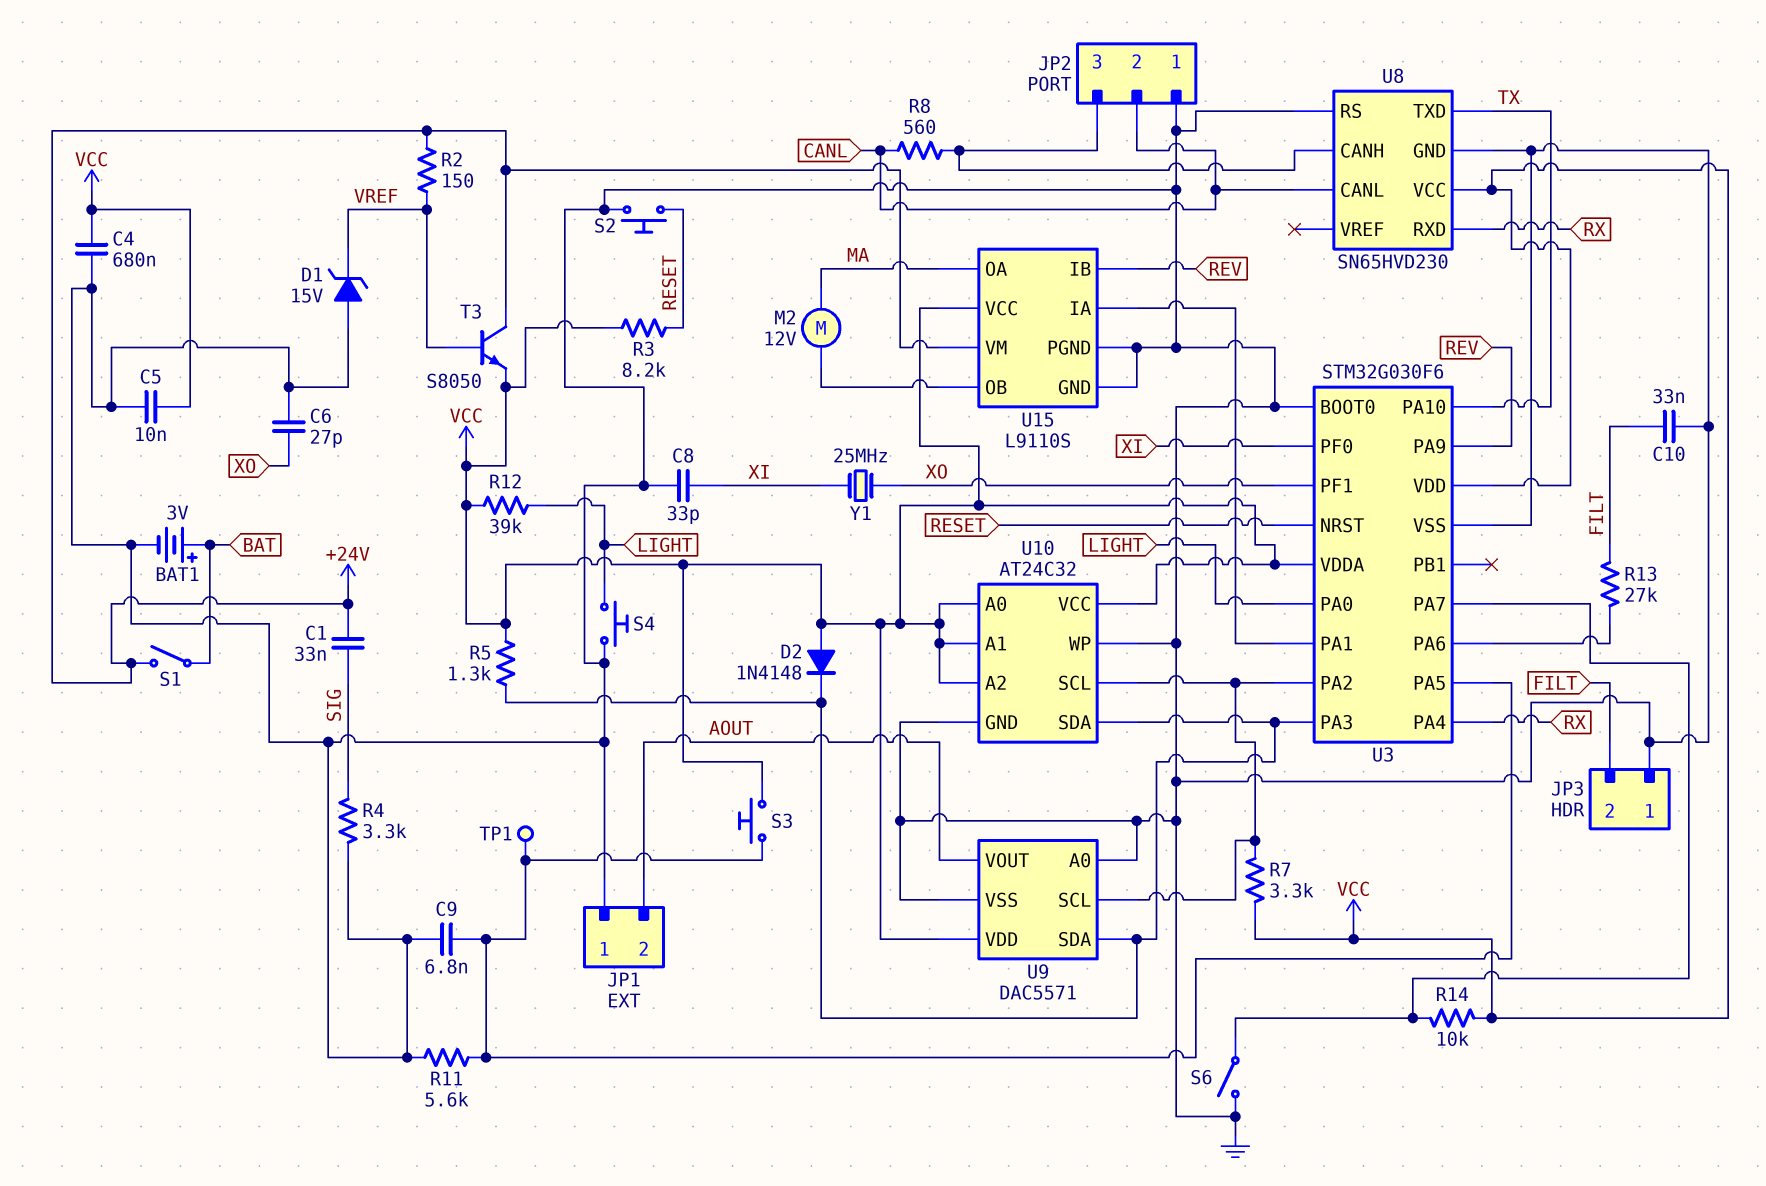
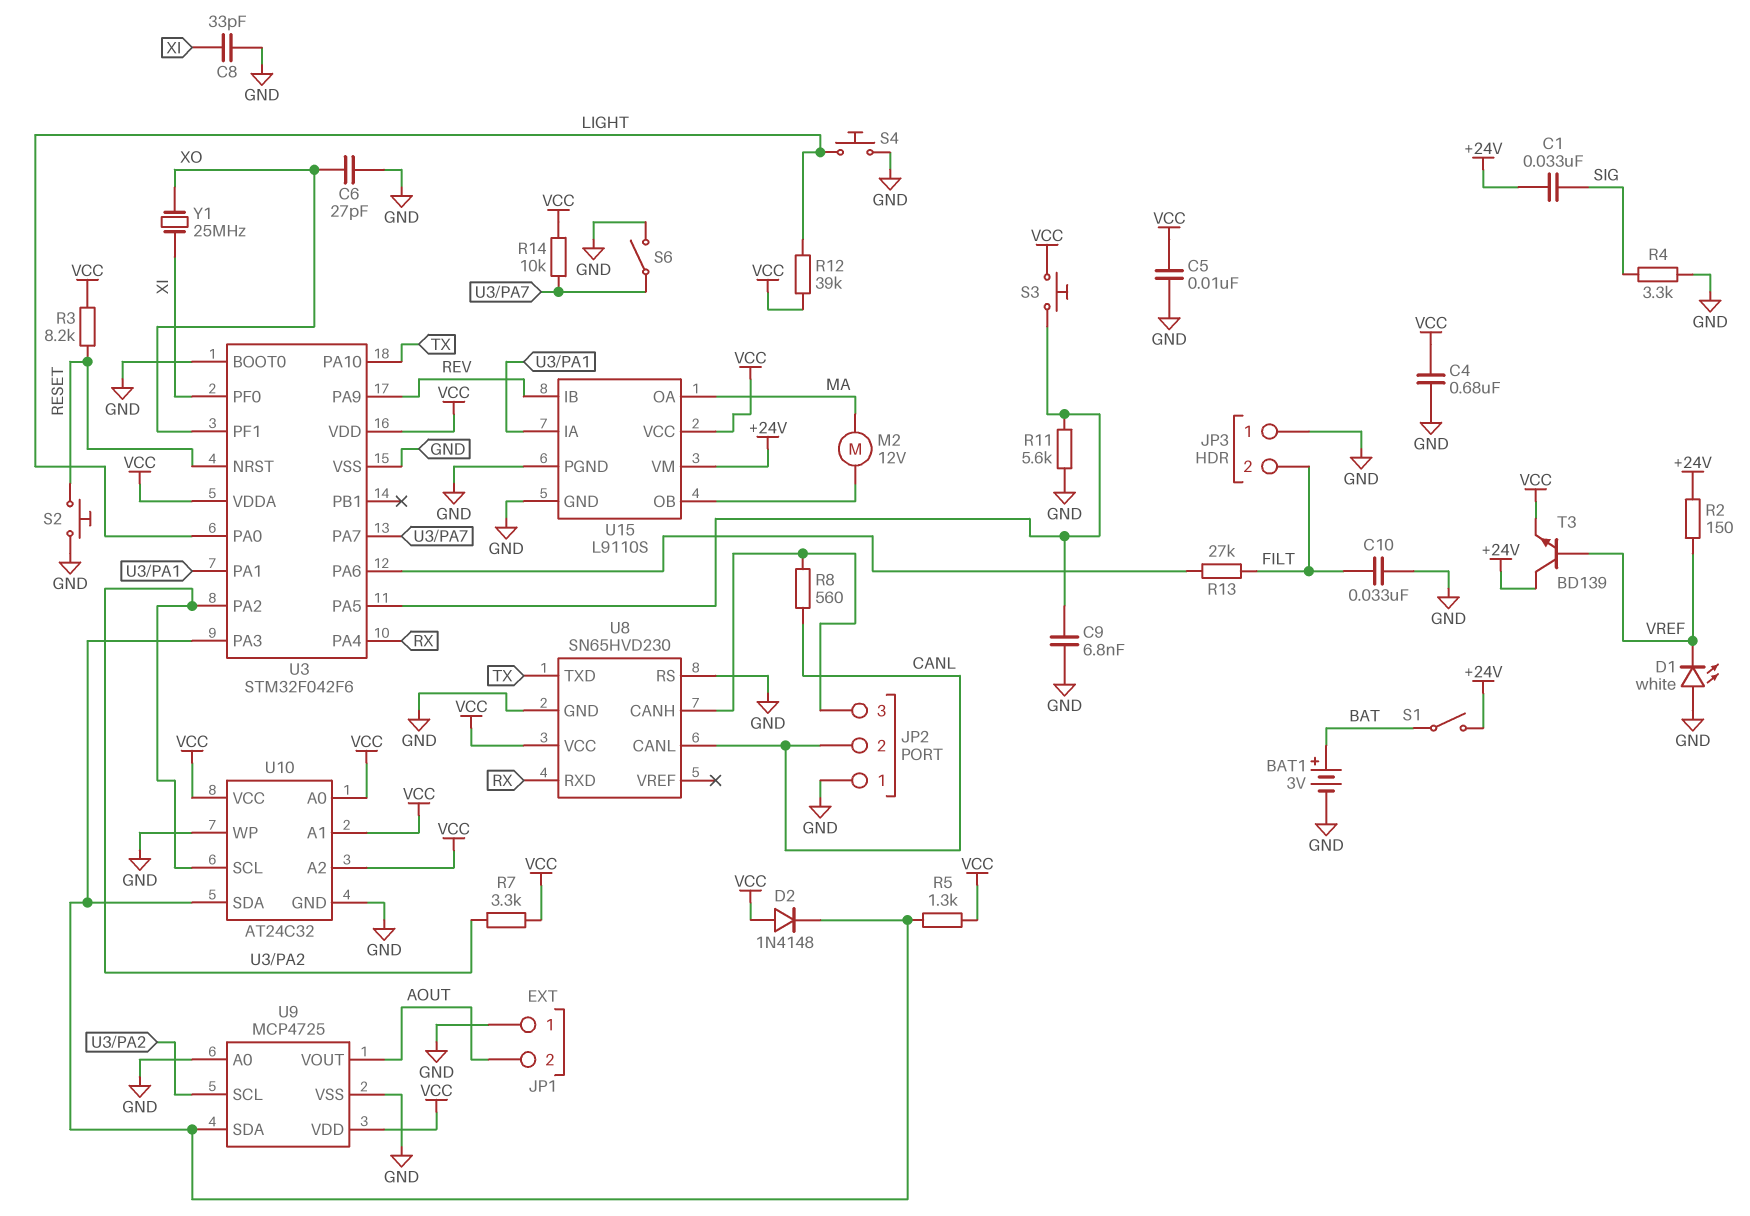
D1: zener 15V (A GND, K VREF) -> LED white (A GND, K VREF)
T3: NPN S8050 (B VREF, C +24V, E VCC) -> NPN BD139 (B VREF, C +24V, E VCC)
TP1: test point (U3/PA5) -> none
U3: STM32G030F6 -> STM32F042F6
U9: DAC5571 -> MCP4725

